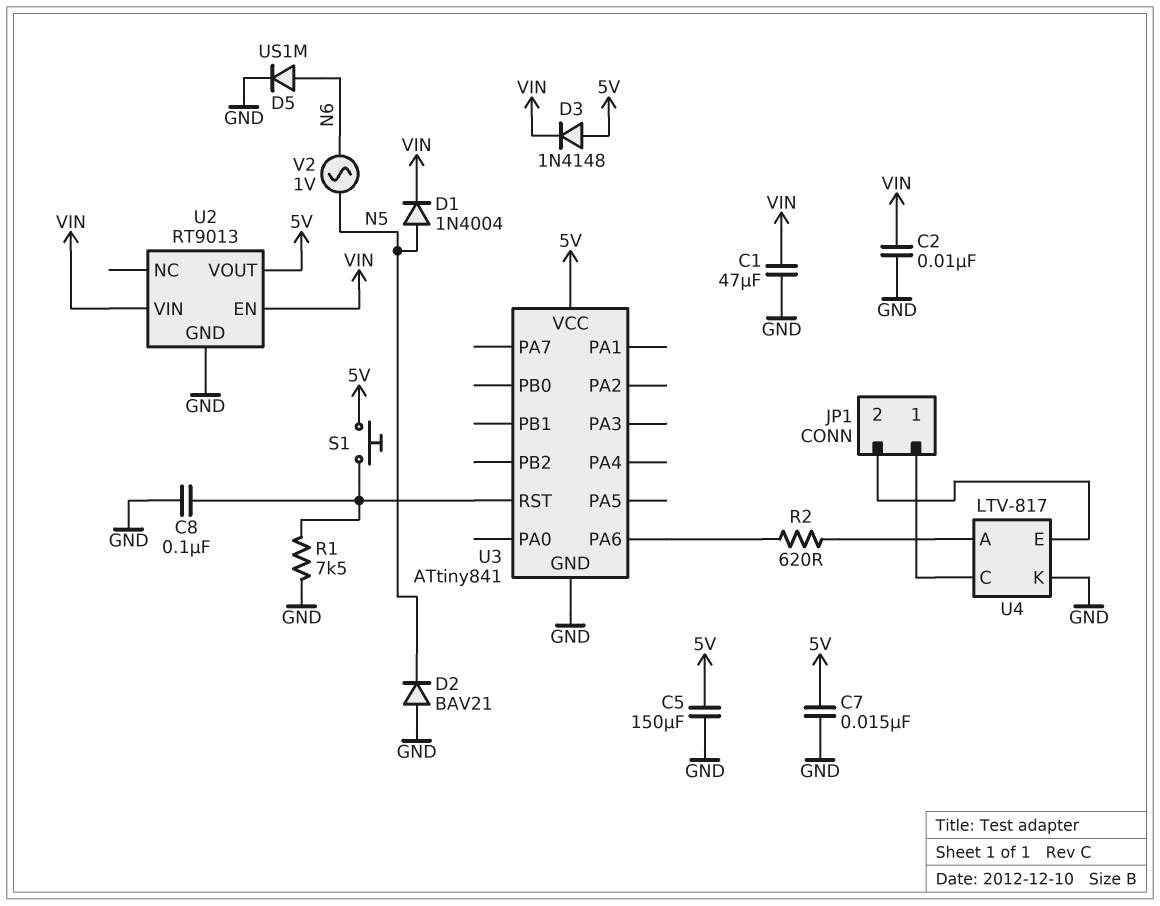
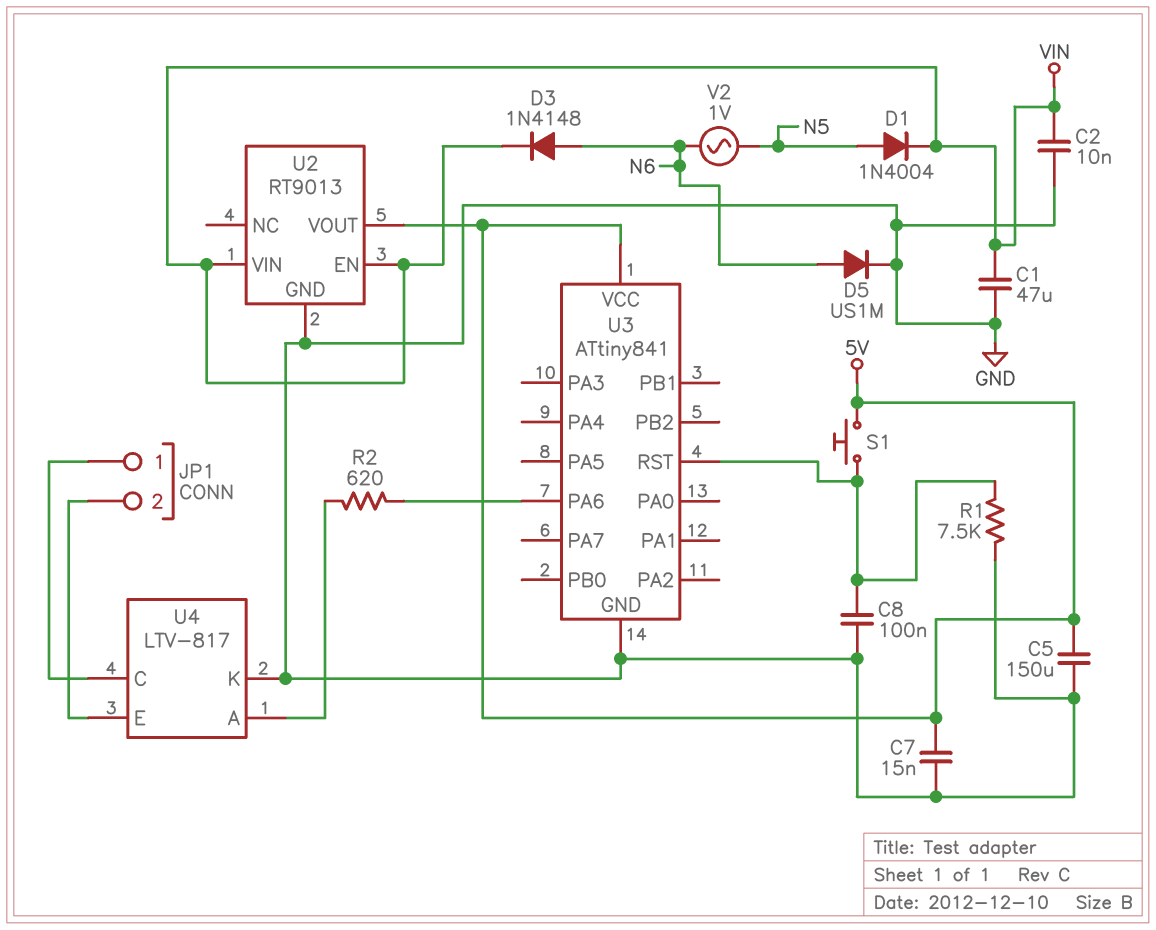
D2: diode BAV21 (A GND, K N5) -> none
D3: diode 1N4148 (A 5V, K VIN) -> diode 1N4148 (A N6, K VIN)

